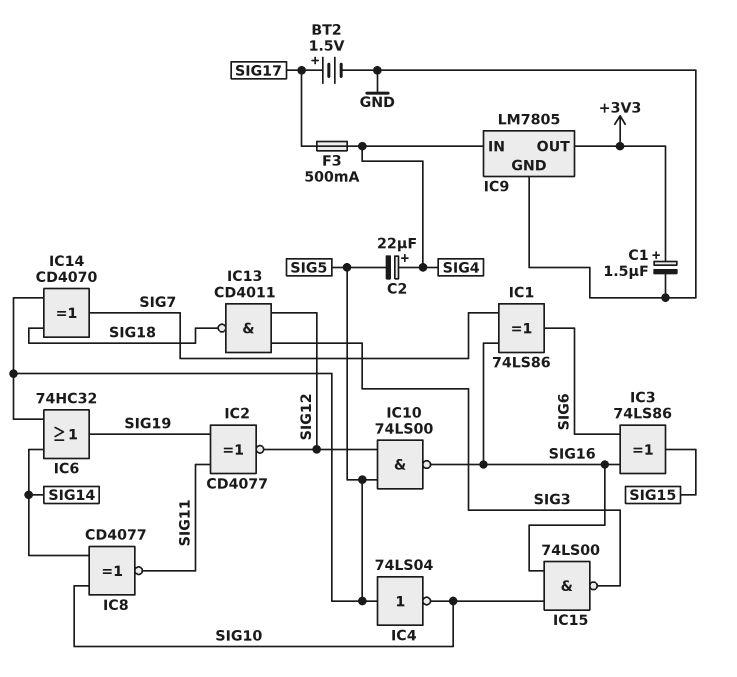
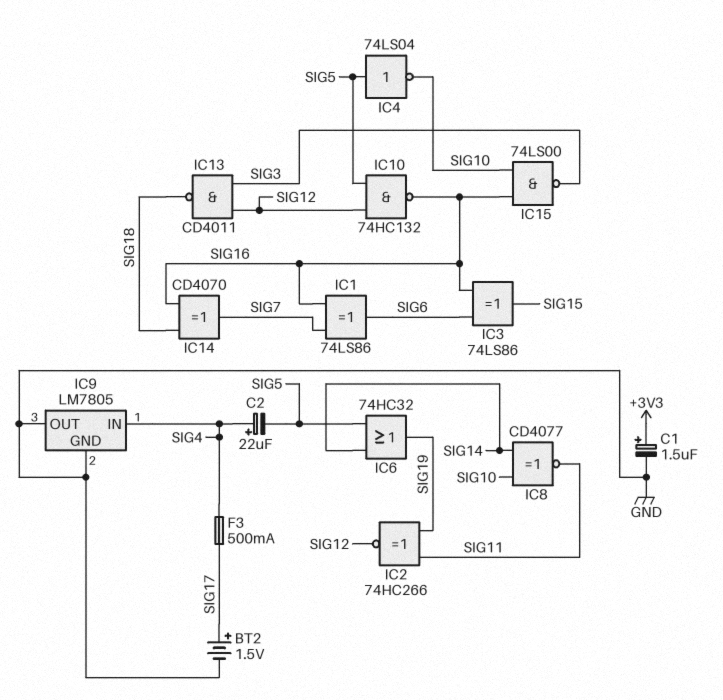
IC2: XNOR CD4077 (in SIG11, in SIG19, out SIG12) -> XNOR 74HC266 (in SIG11, in SIG19, out SIG12)
IC9 pin OUT: +3V3 -> GND
IC10: NAND 74LS00 (in SIG5, in SIG12, out SIG16) -> NAND 74HC132 (in SIG5, in SIG12, out SIG16)
IC14: XOR CD4070 (in SIG5, in SIG18, out SIG7) -> XOR CD4070 (in SIG16, in SIG18, out SIG7)

